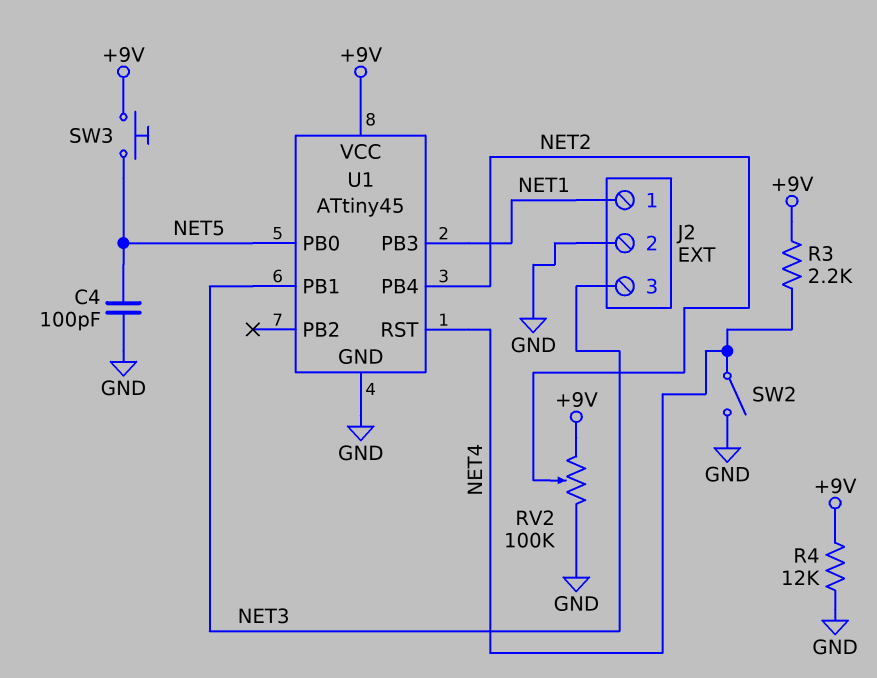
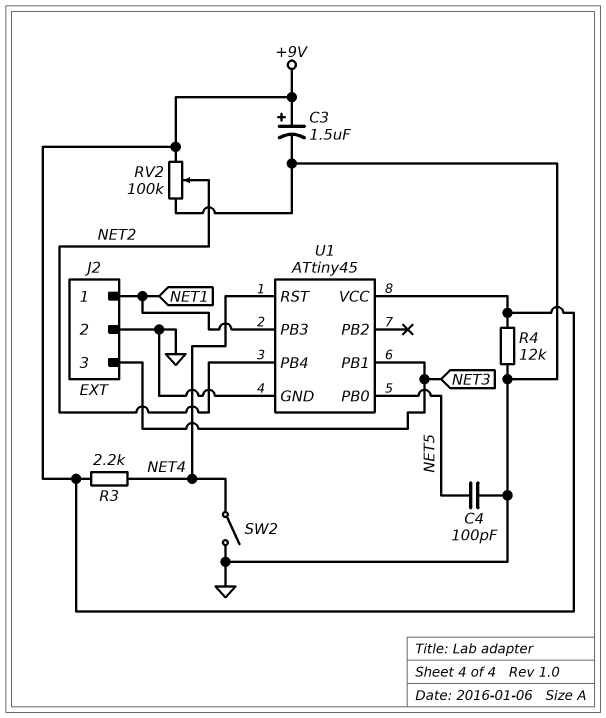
C3: none -> 1.5uF (plus +9V, minus GND)
SW3: button (+9V, NET5) -> none

